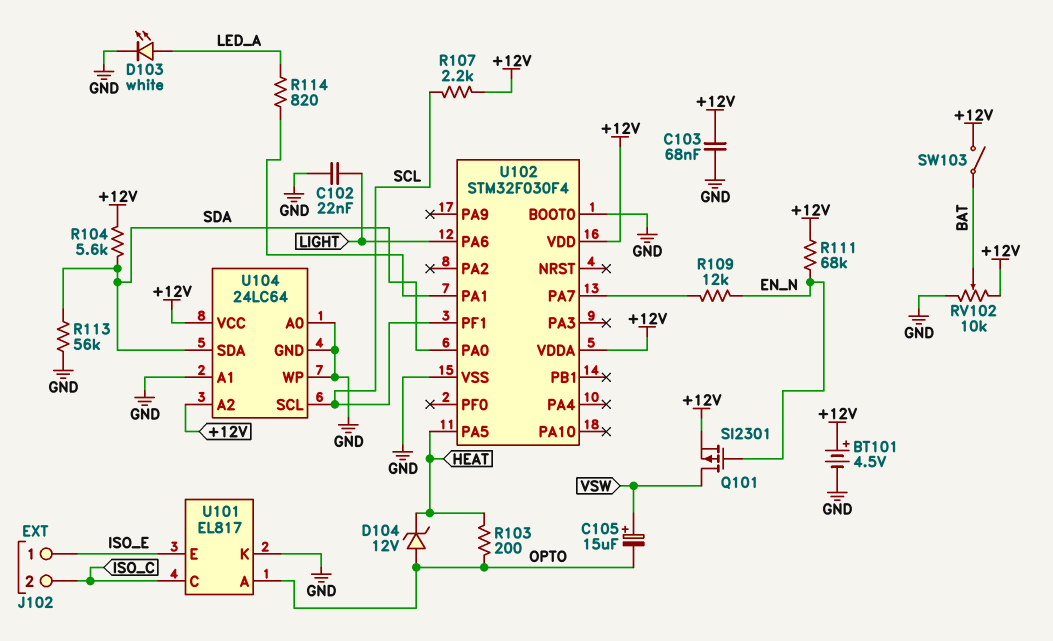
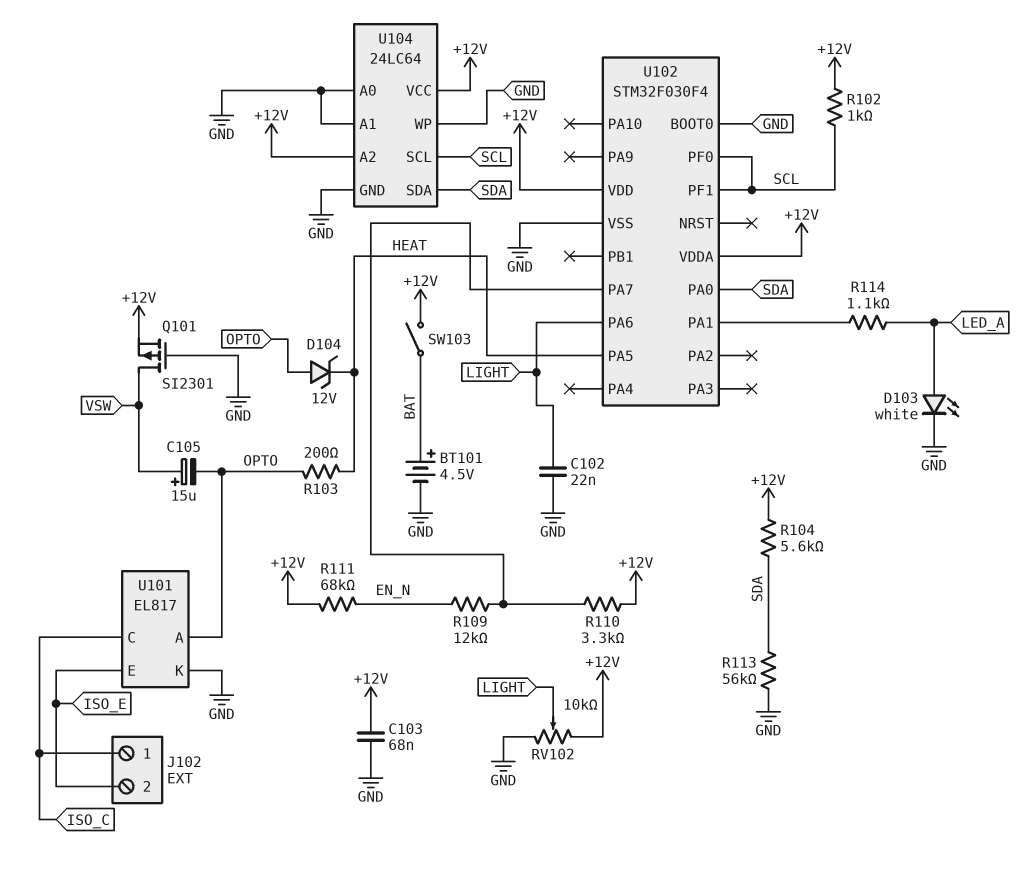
BT101: 4.5V (plus +12V, minus GND) -> 4.5V (plus BAT, minus GND)
J102 pin 1: ISO_E -> ISO_C
J102 pin 2: ISO_C -> ISO_E
Q101: PMOS SI2301 (G EN_N, D VSW, S +12V) -> PMOS SI2301 (G GND, D VSW, S +12V)
R102: none -> 1k (+12V, SCL)
R107: 2.2k (+12V, SCL) -> none
R110: none -> 3.3k (+12V, U102/PA7)
R114: 820 (LED_A, U102/PA1) -> 1.1k (LED_A, U102/PA1)
RV102: 10k (+12V, GND, wiper BAT) -> 10k (+12V, GND, wiper LIGHT)
U102 pin PF0: none -> SCL

